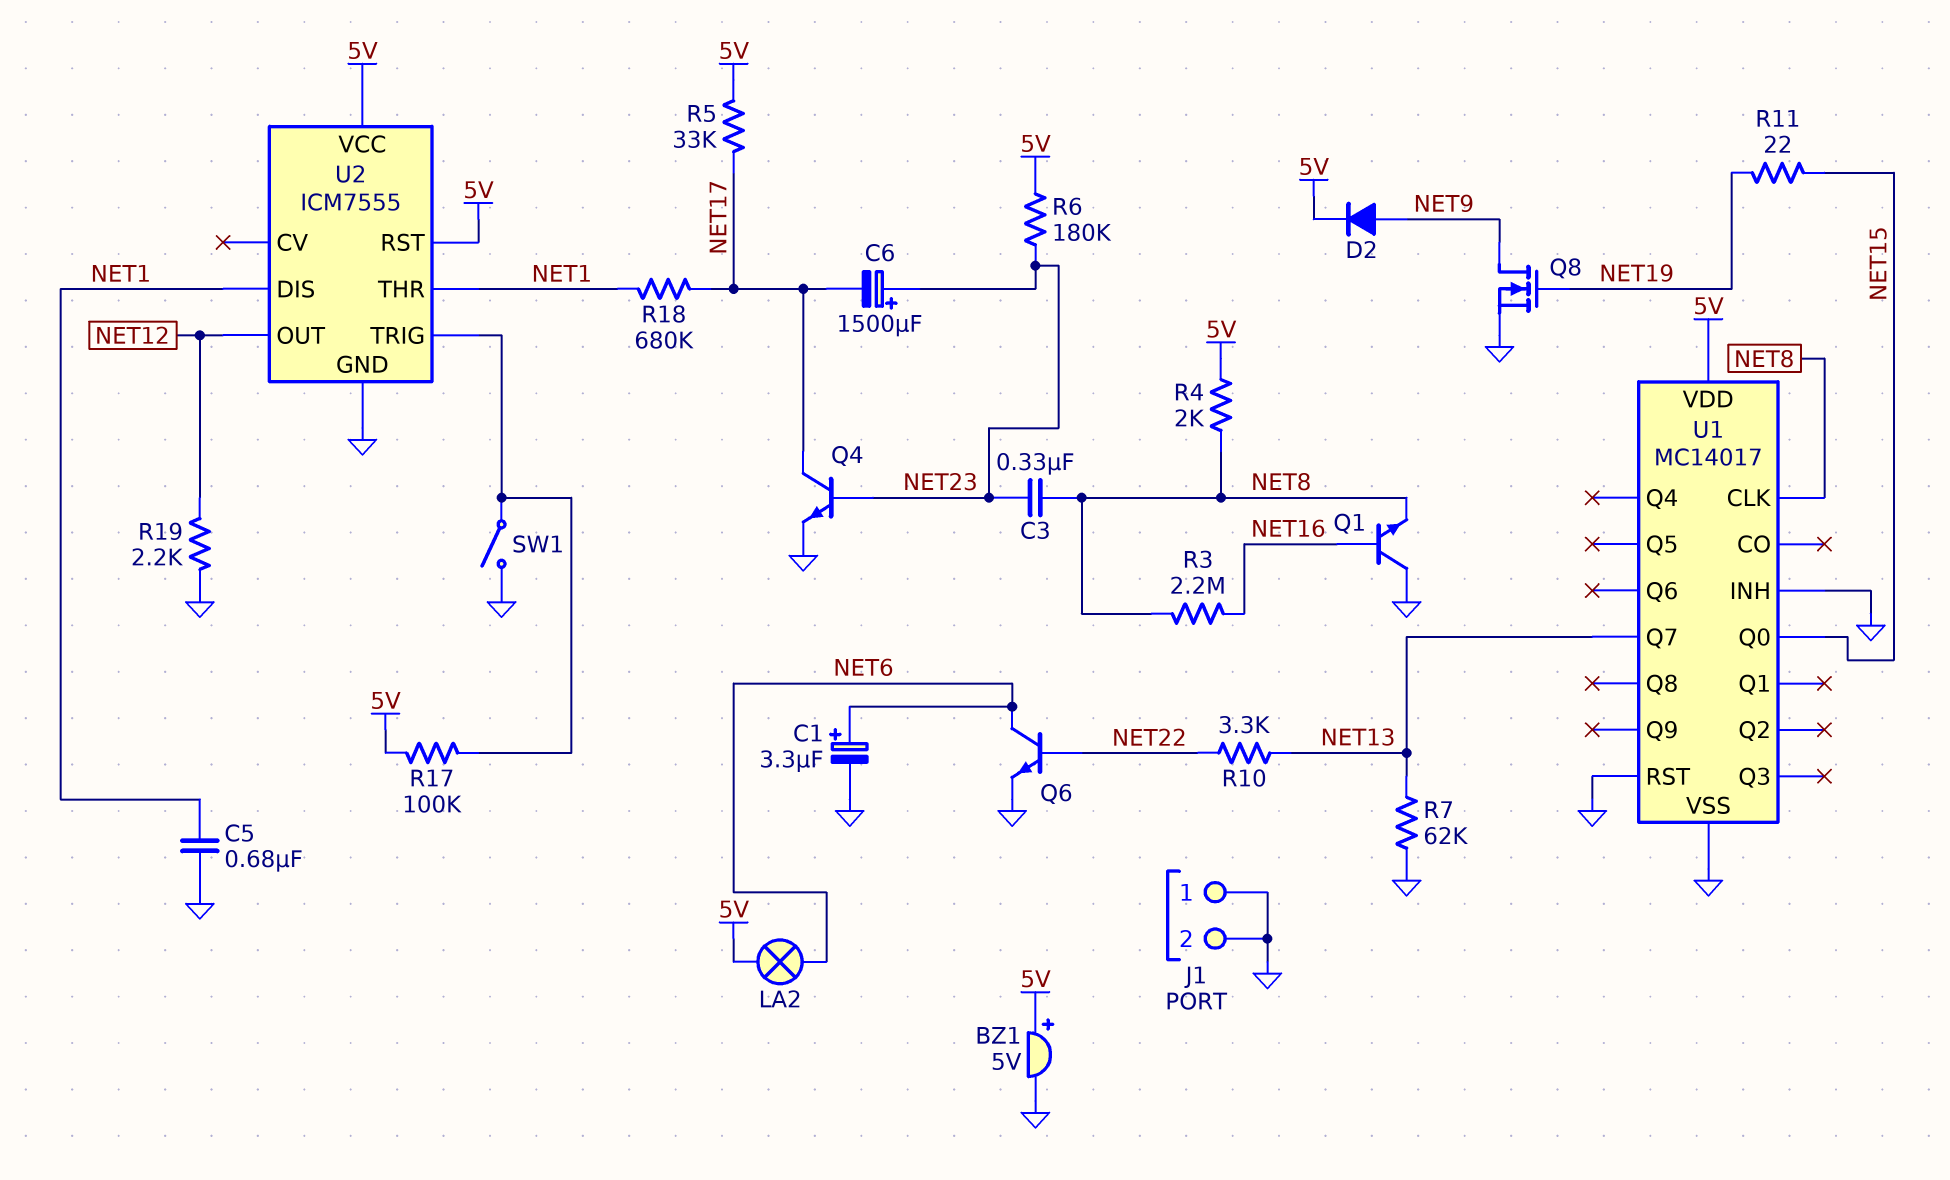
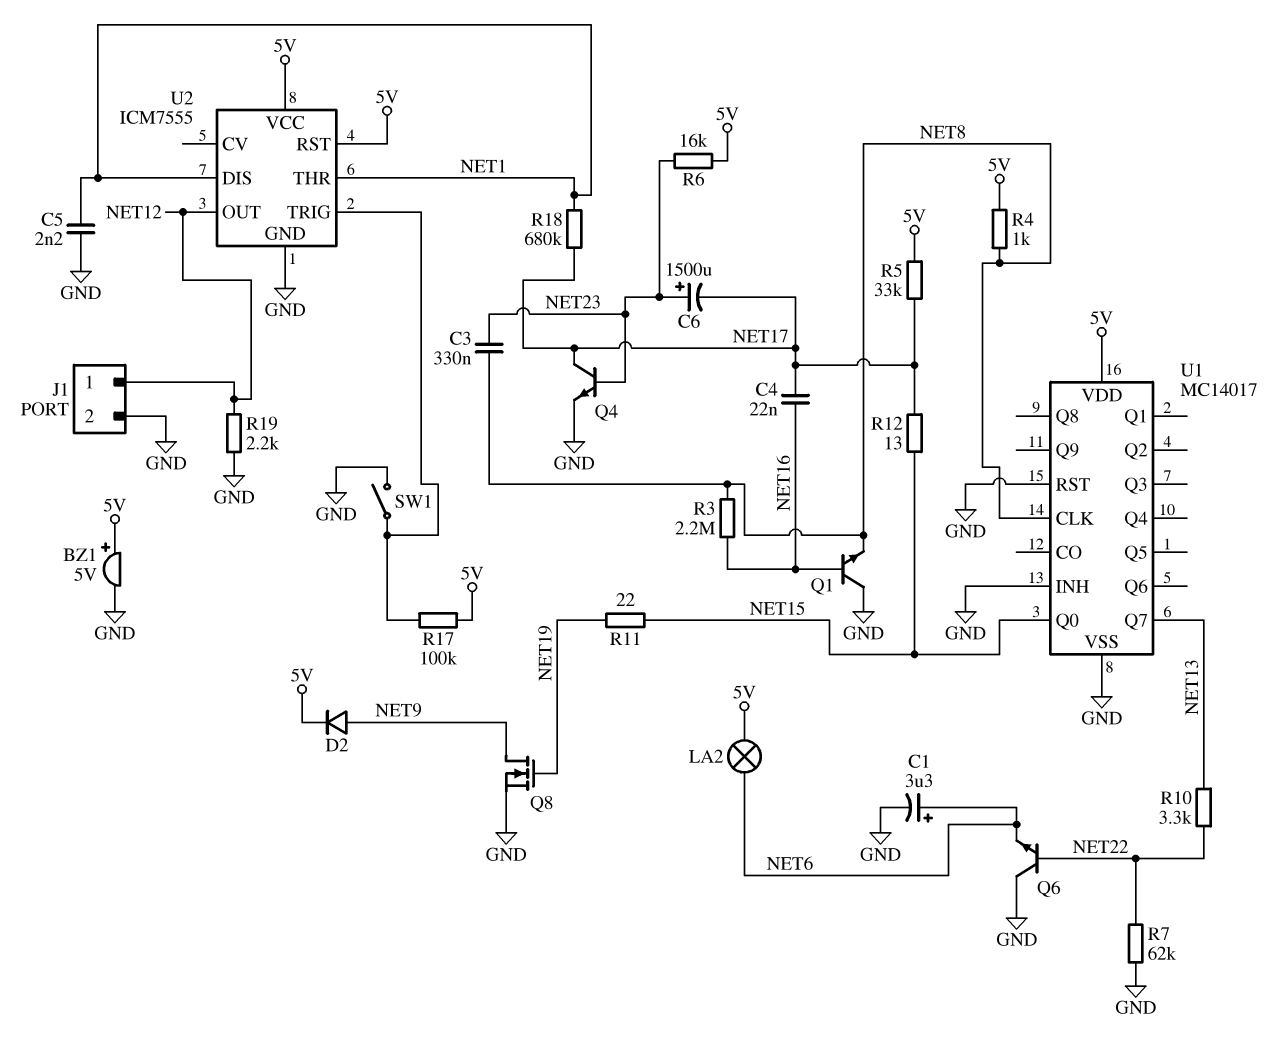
C4: none -> 22nF (NET16, NET17)
C5: 680nF (GND, NET1) -> 2.2nF (GND, NET1)
J1 pin 1: GND -> NET12
Q6: NPN (B NET22, C NET6, E GND) -> NPN (B NET22, C GND, E NET6)
R4: 2k (5V, NET8) -> 1k (5V, NET8)
R6: 180k (5V, NET23) -> 16k (5V, NET23)
R7: 62k (GND, NET13) -> 62k (GND, NET22)
R12: none -> 13 (NET15, NET17)

